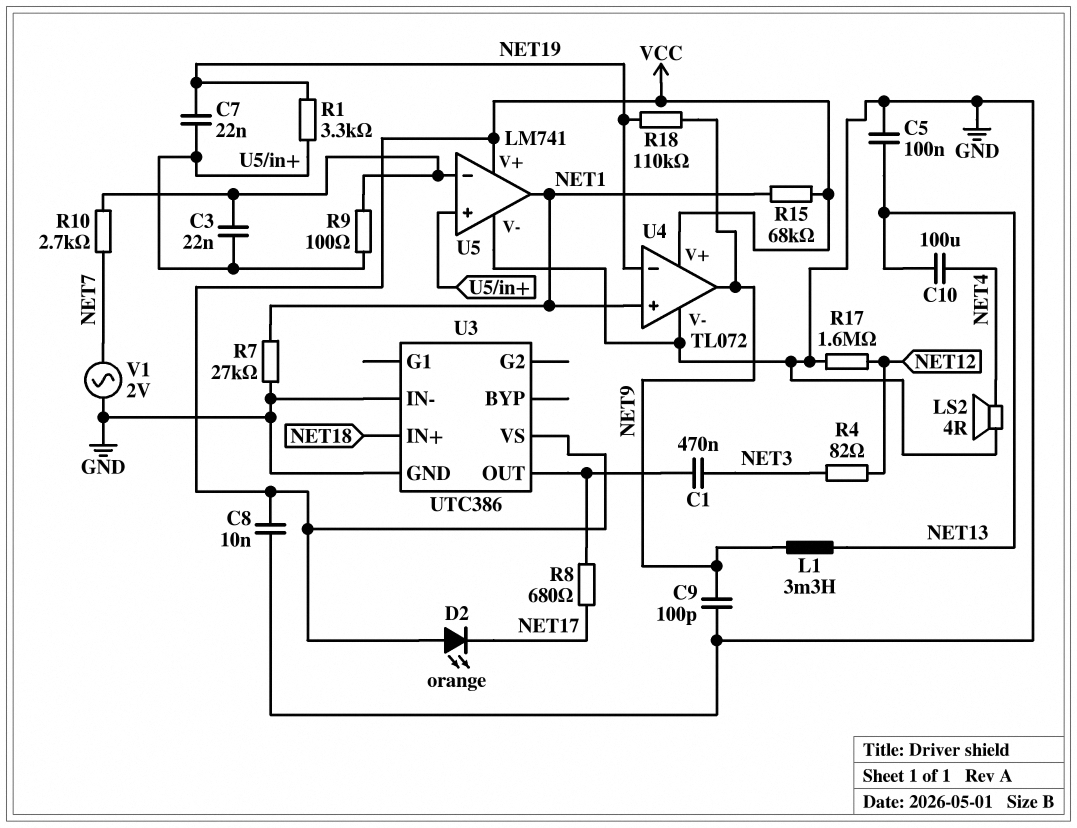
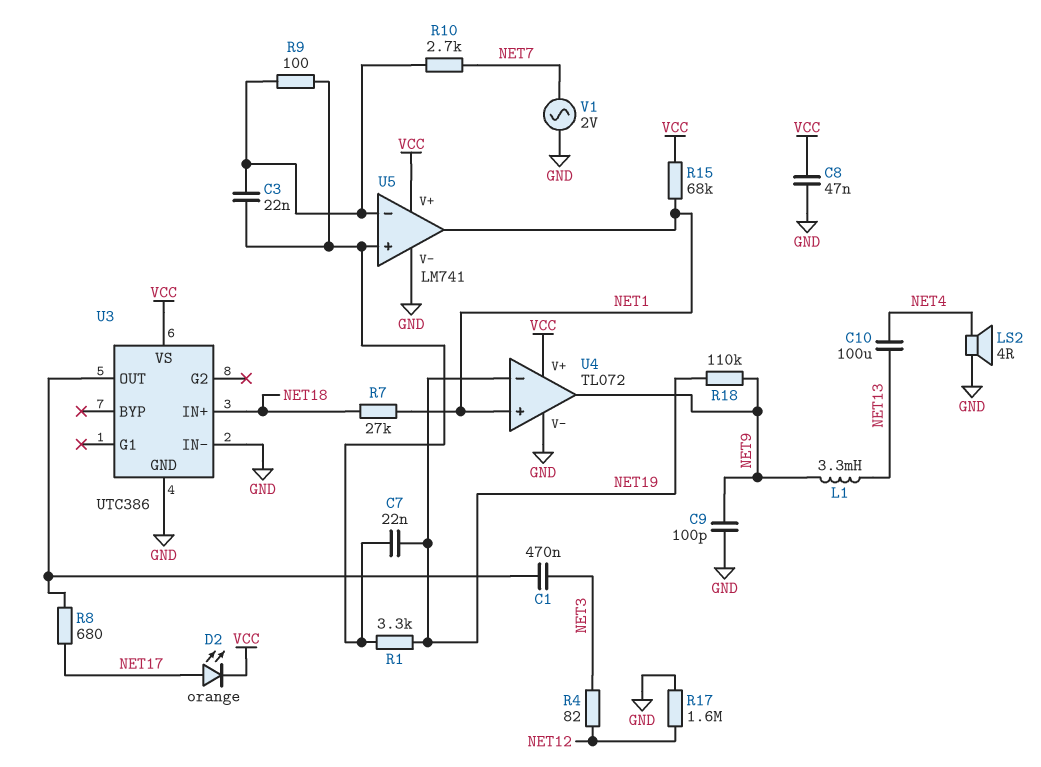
C5: 100nF (GND, NET13) -> none
C8: 10nF (GND, VCC) -> 47nF (GND, VCC)
D2: LED orange (A VCC, K NET17) -> LED orange (A NET17, K VCC)
R7: 27k (GND, NET1) -> 27k (NET1, NET18)

